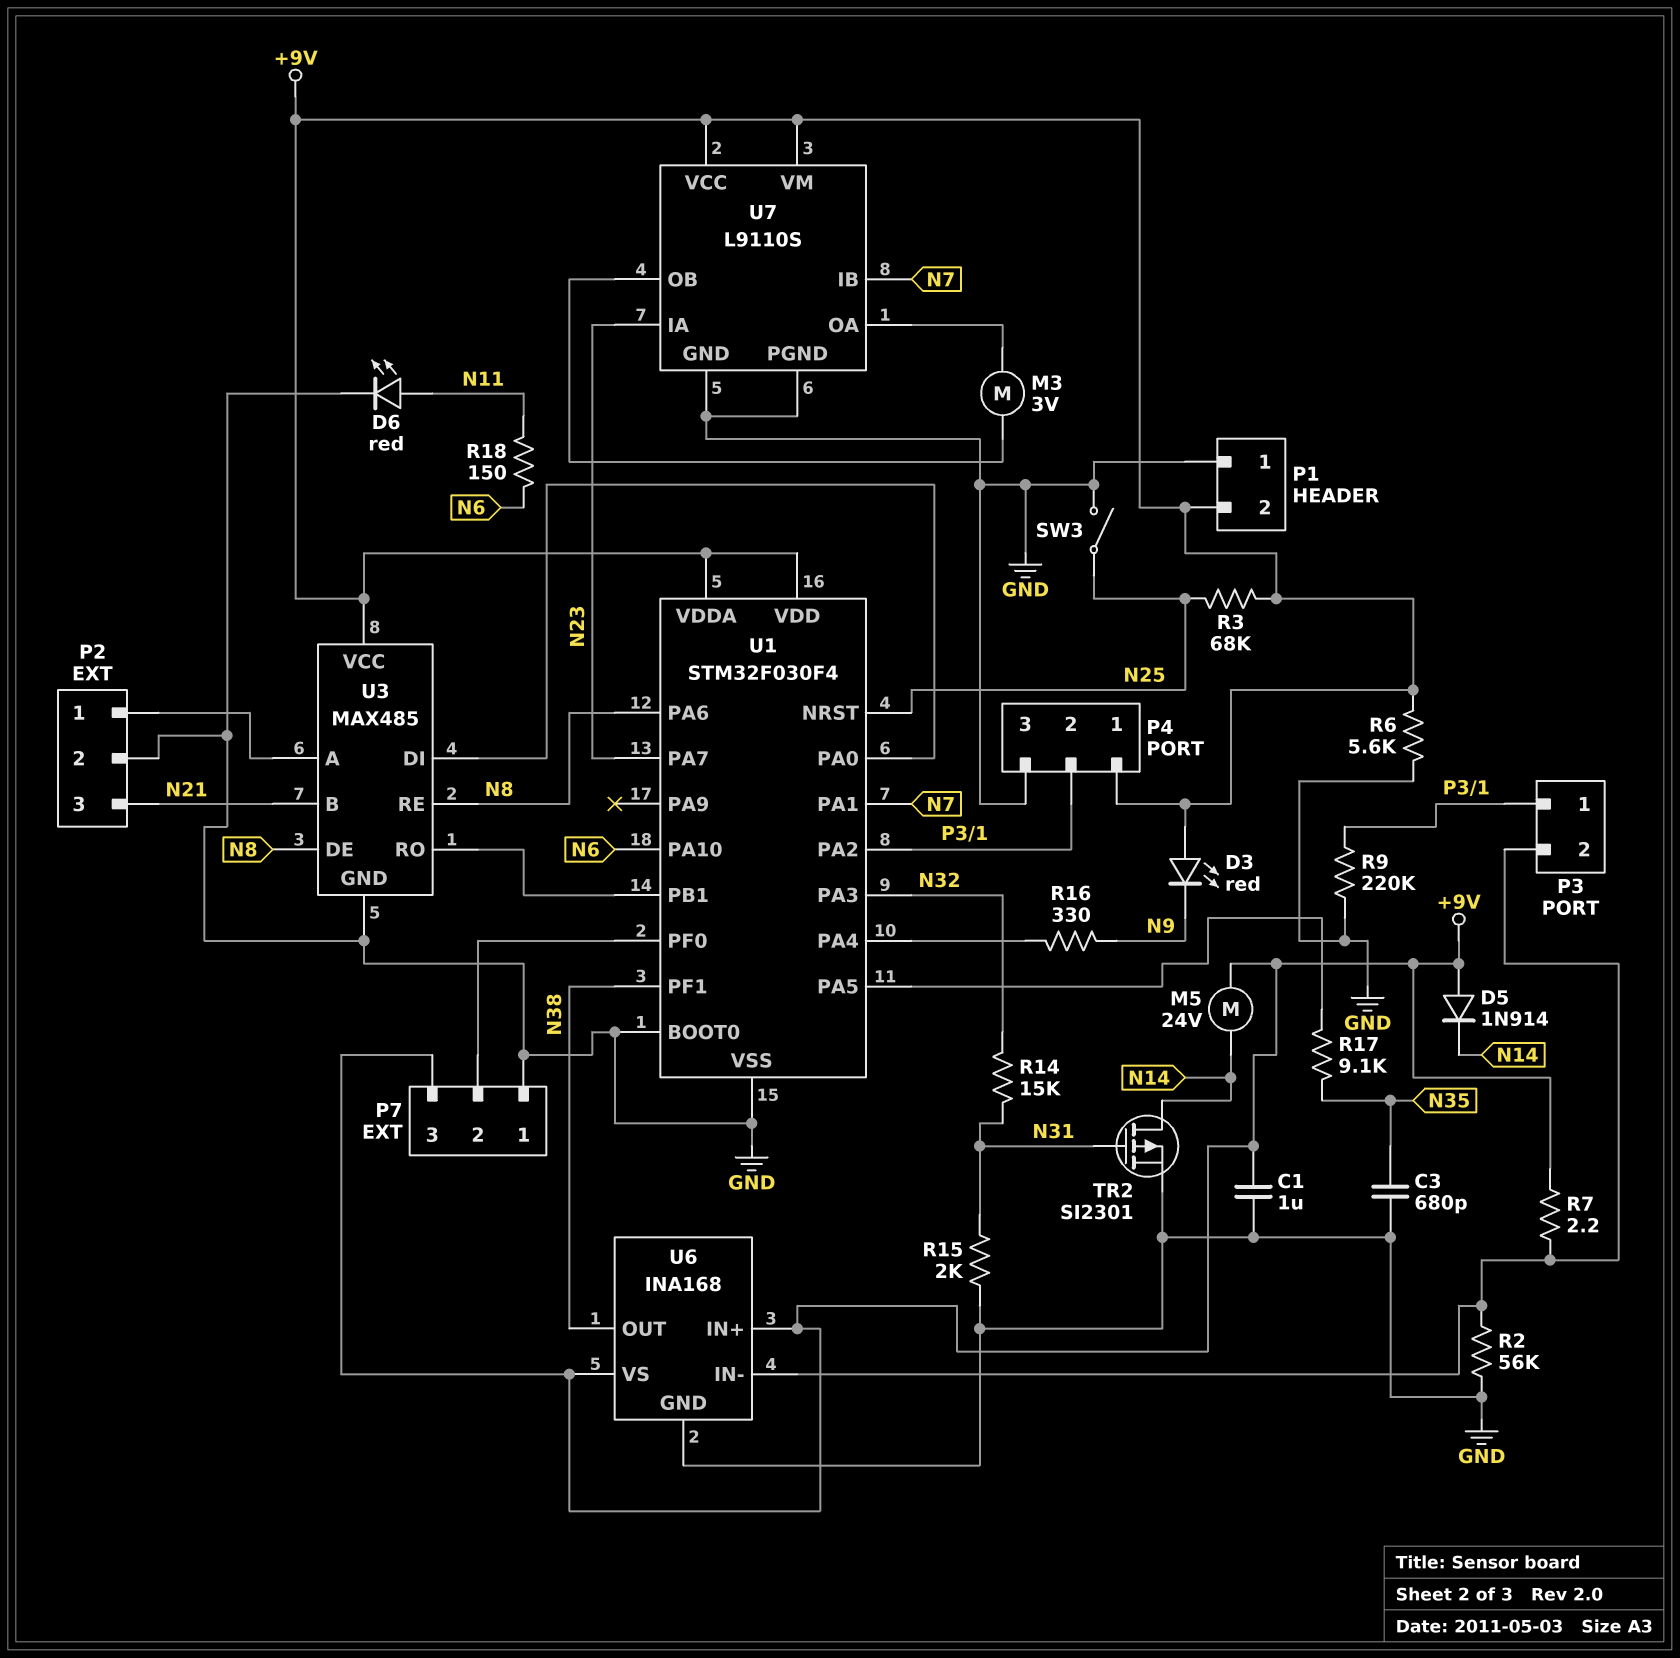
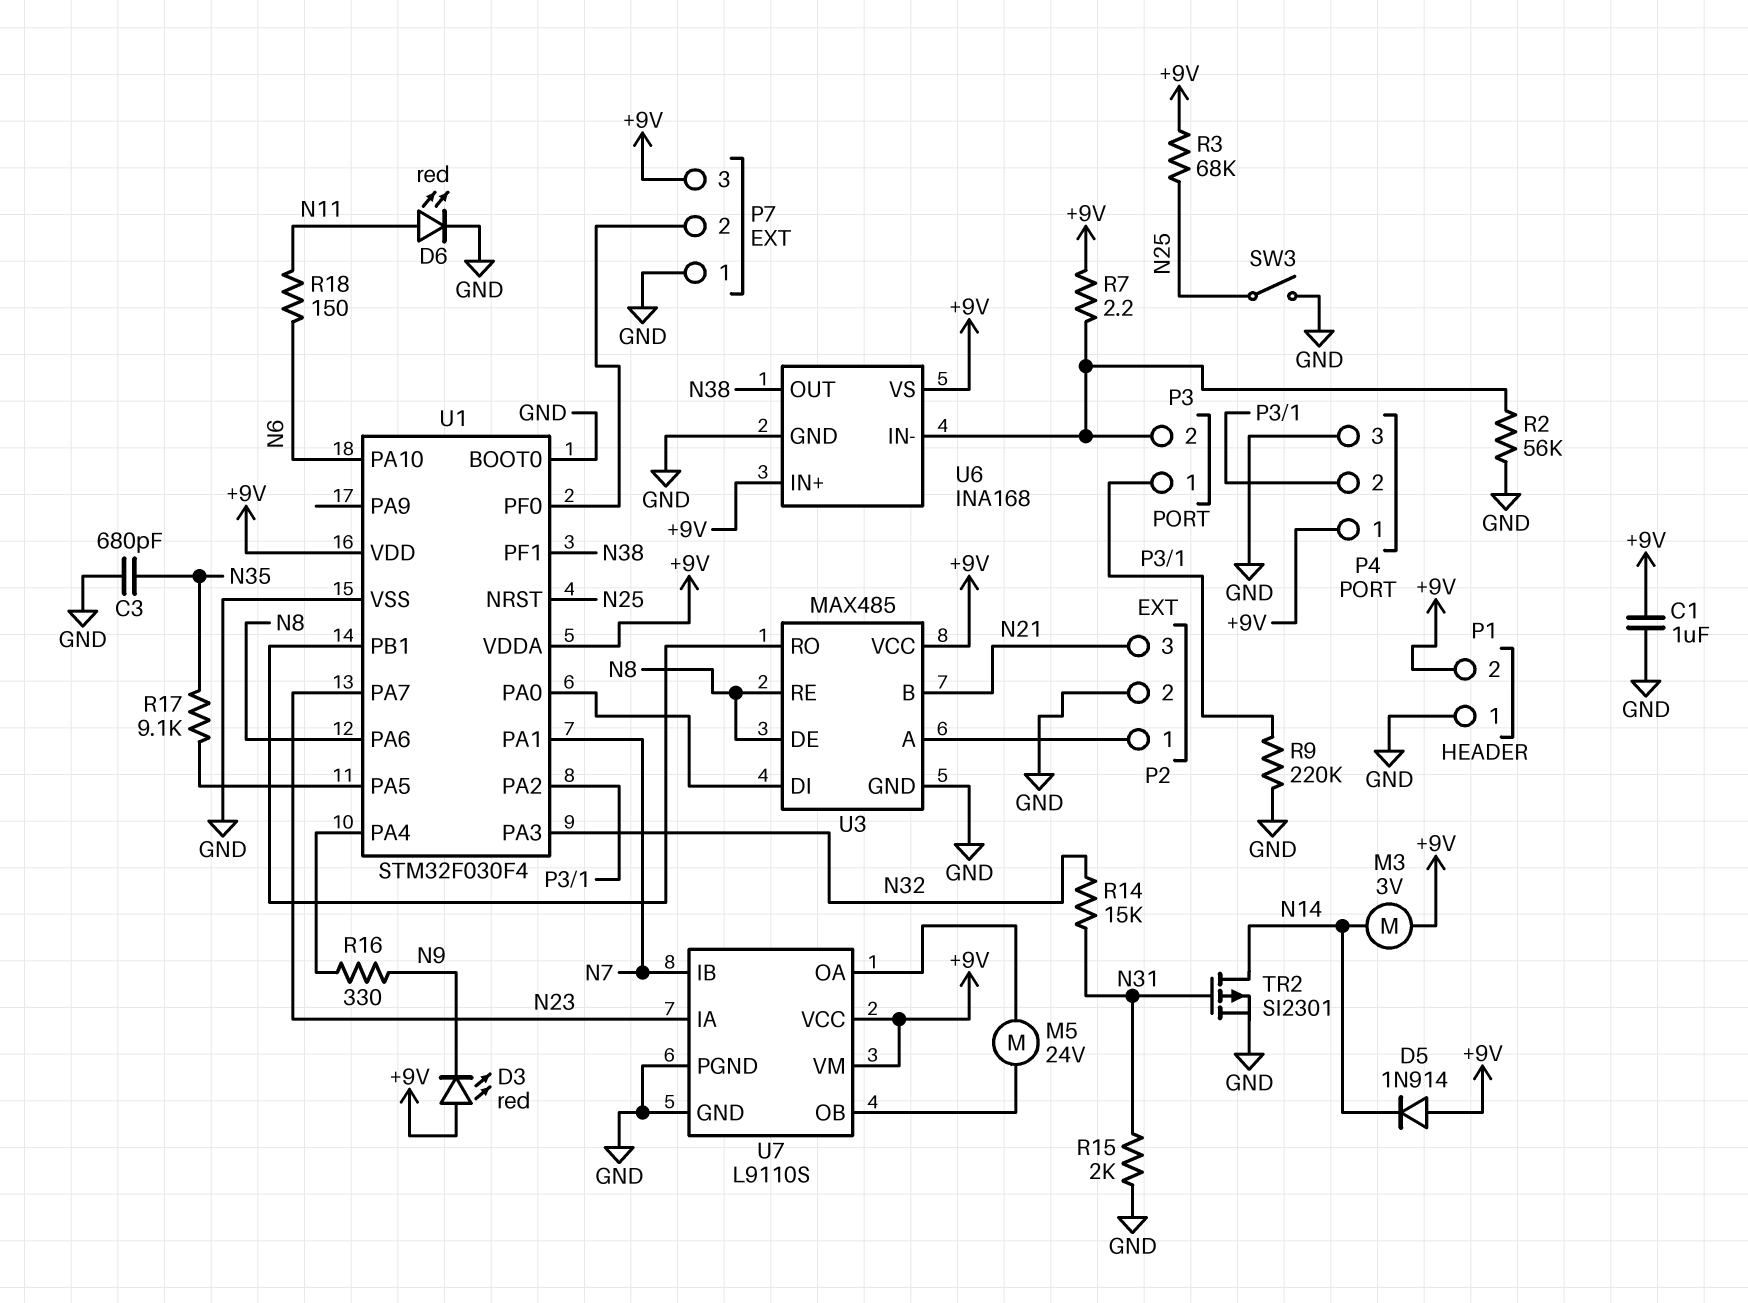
M3: motor 3V (U7/OA, U7/OB) -> motor 3V (+9V, N14)
M5: motor 24V (+9V, N14) -> motor 24V (U7/OA, U7/OB)
R6: 5.6k (+9V, GND) -> none

